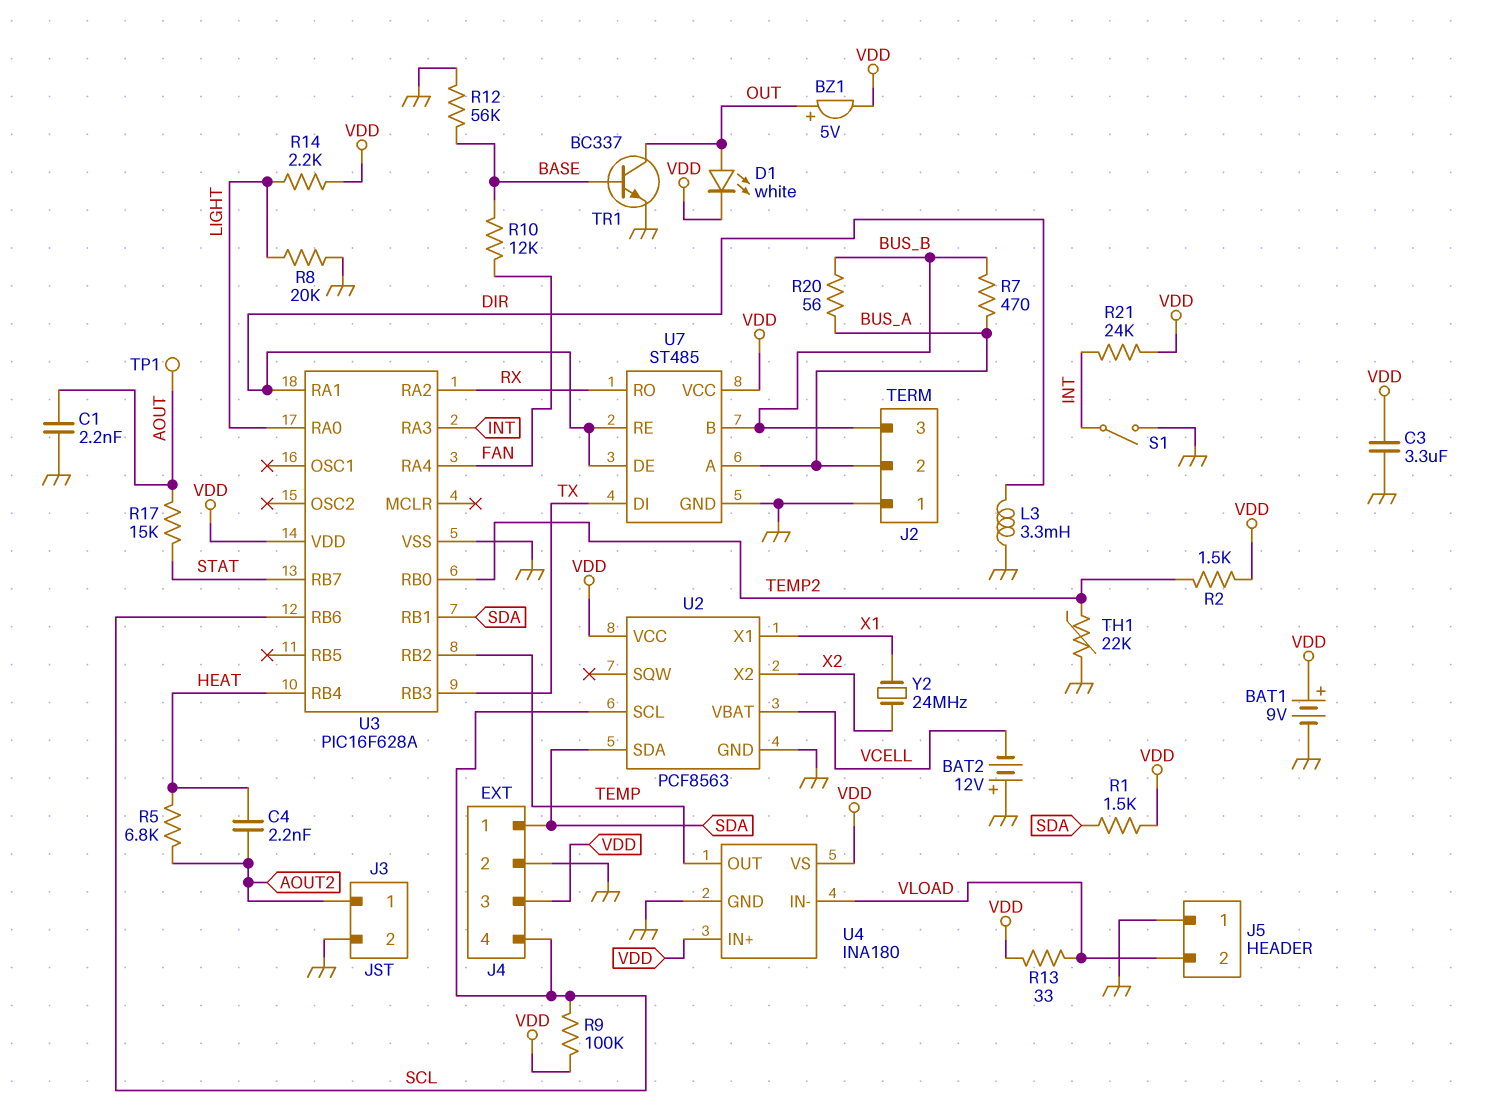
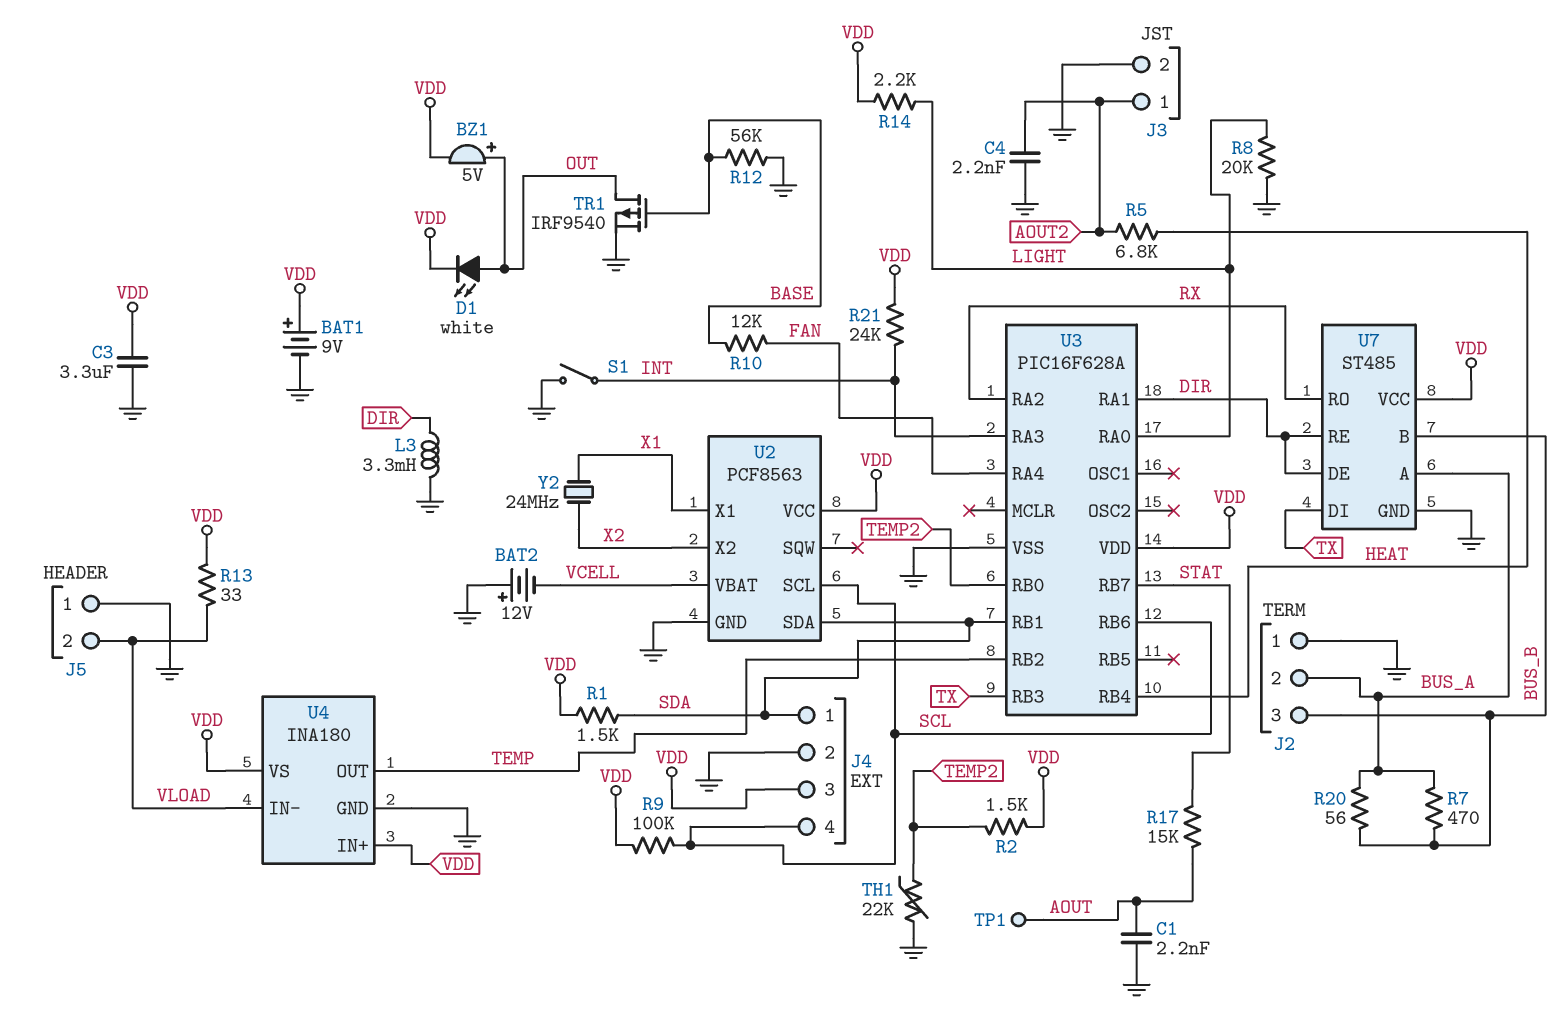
C4: 2.2nF (AOUT2, HEAT) -> 2.2nF (AOUT2, GND)
TR1: NPN BC337 (B BASE, C OUT, E GND) -> PMOS IRF9540 (G BASE, D OUT, S GND)

